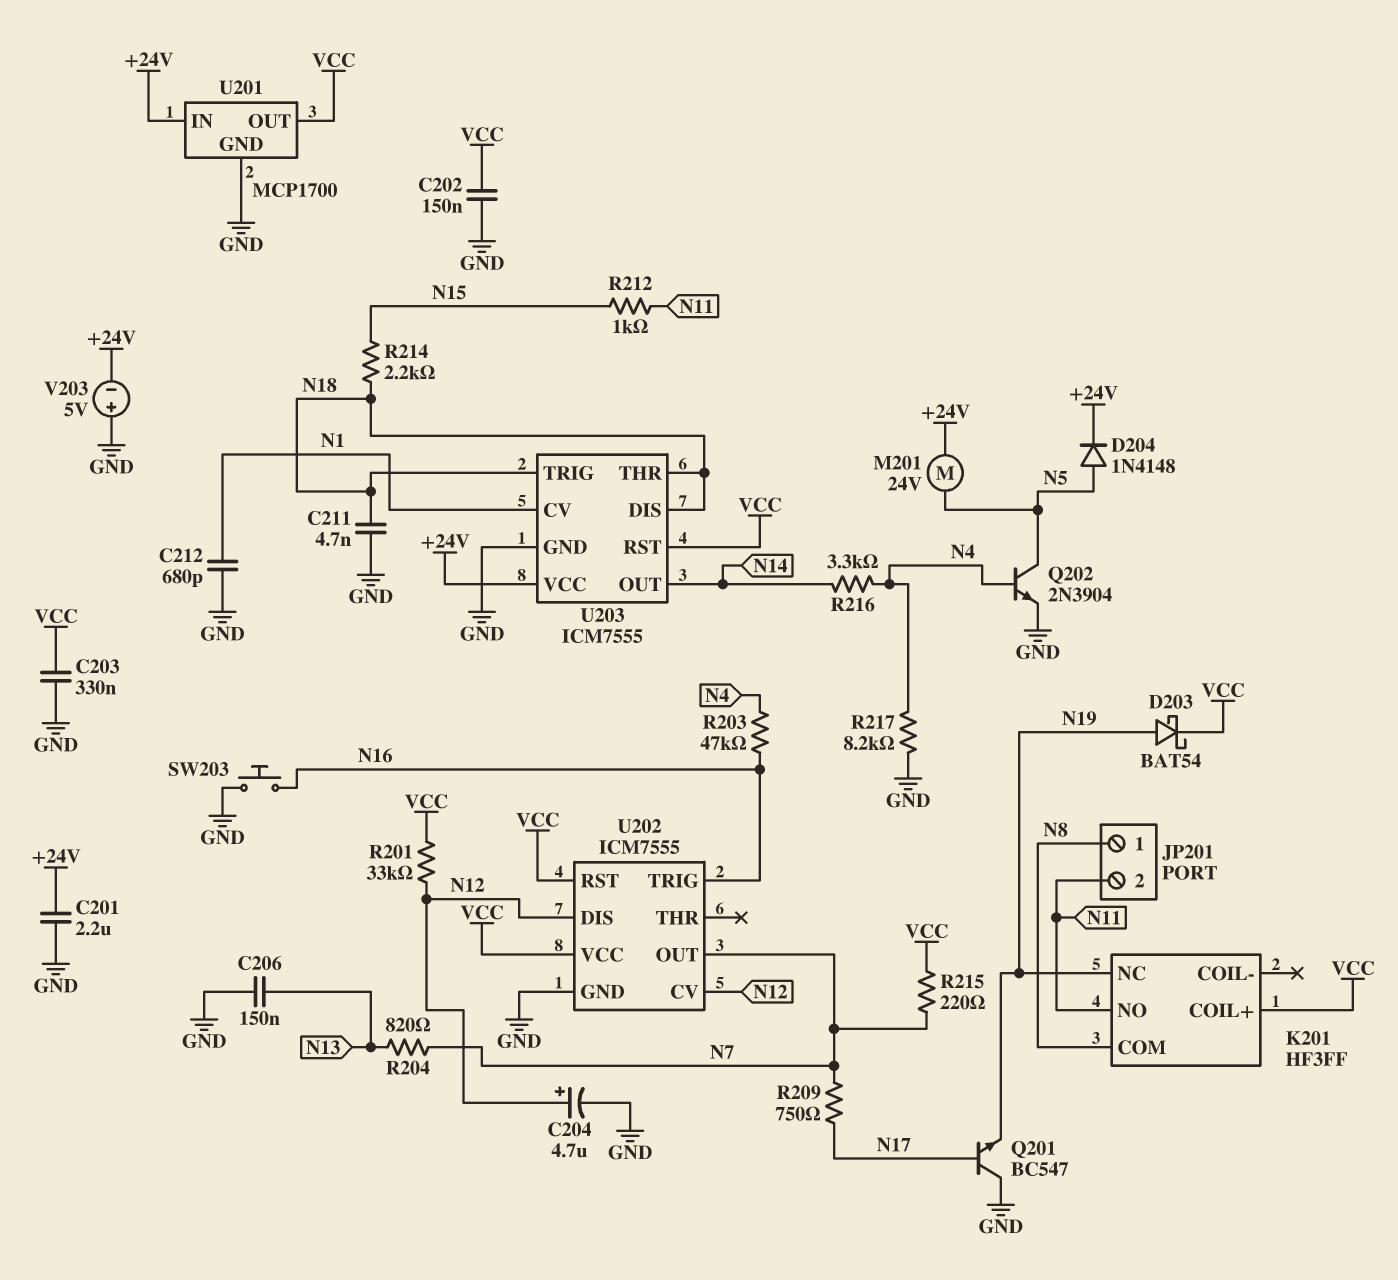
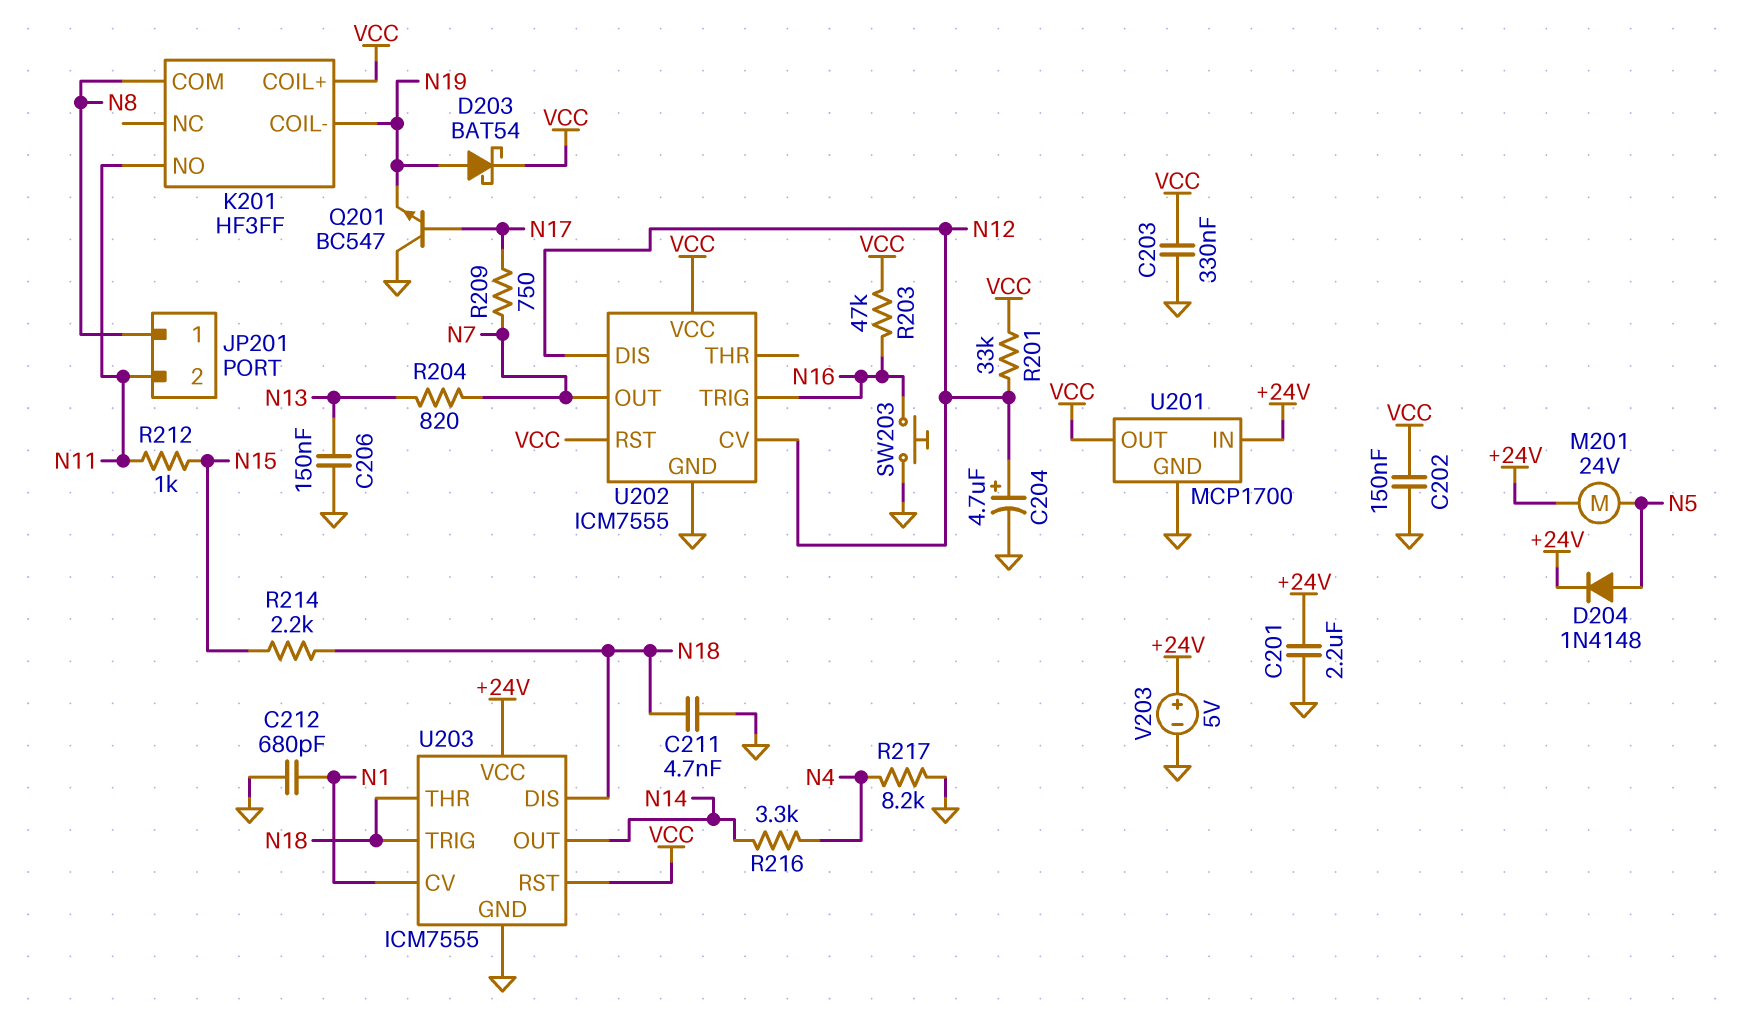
K201 pin COIL-: none -> N19
K201 pin NC: N19 -> none
Q202: NPN 2N3904 (B N4, C N5, E GND) -> none
R203: 47k (N4, N16) -> 47k (N16, VCC)
R215: 220 (N7, VCC) -> none
V203: 5V (plus GND, minus +24V) -> 5V (plus +24V, minus GND)

